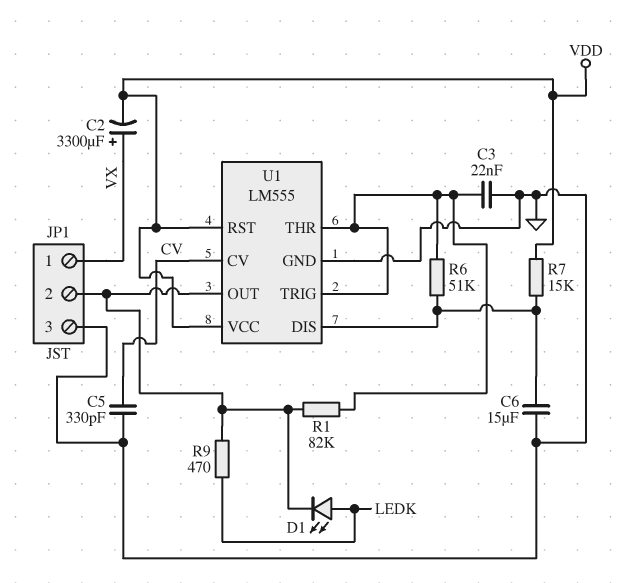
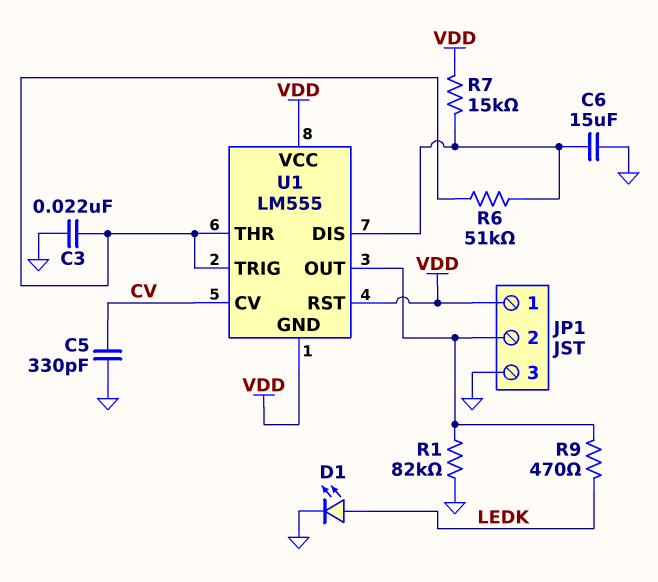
C2: 3300uF (plus VX, minus VDD) -> none
D1: LED (A LEDK, K JP1/2) -> LED (A LEDK, K GND)
JP1 pin 1: VX -> VDD
R1: 82k (JP1/2, U1/THR) -> 82k (GND, JP1/2)
U1 pin GND: GND -> VDD

